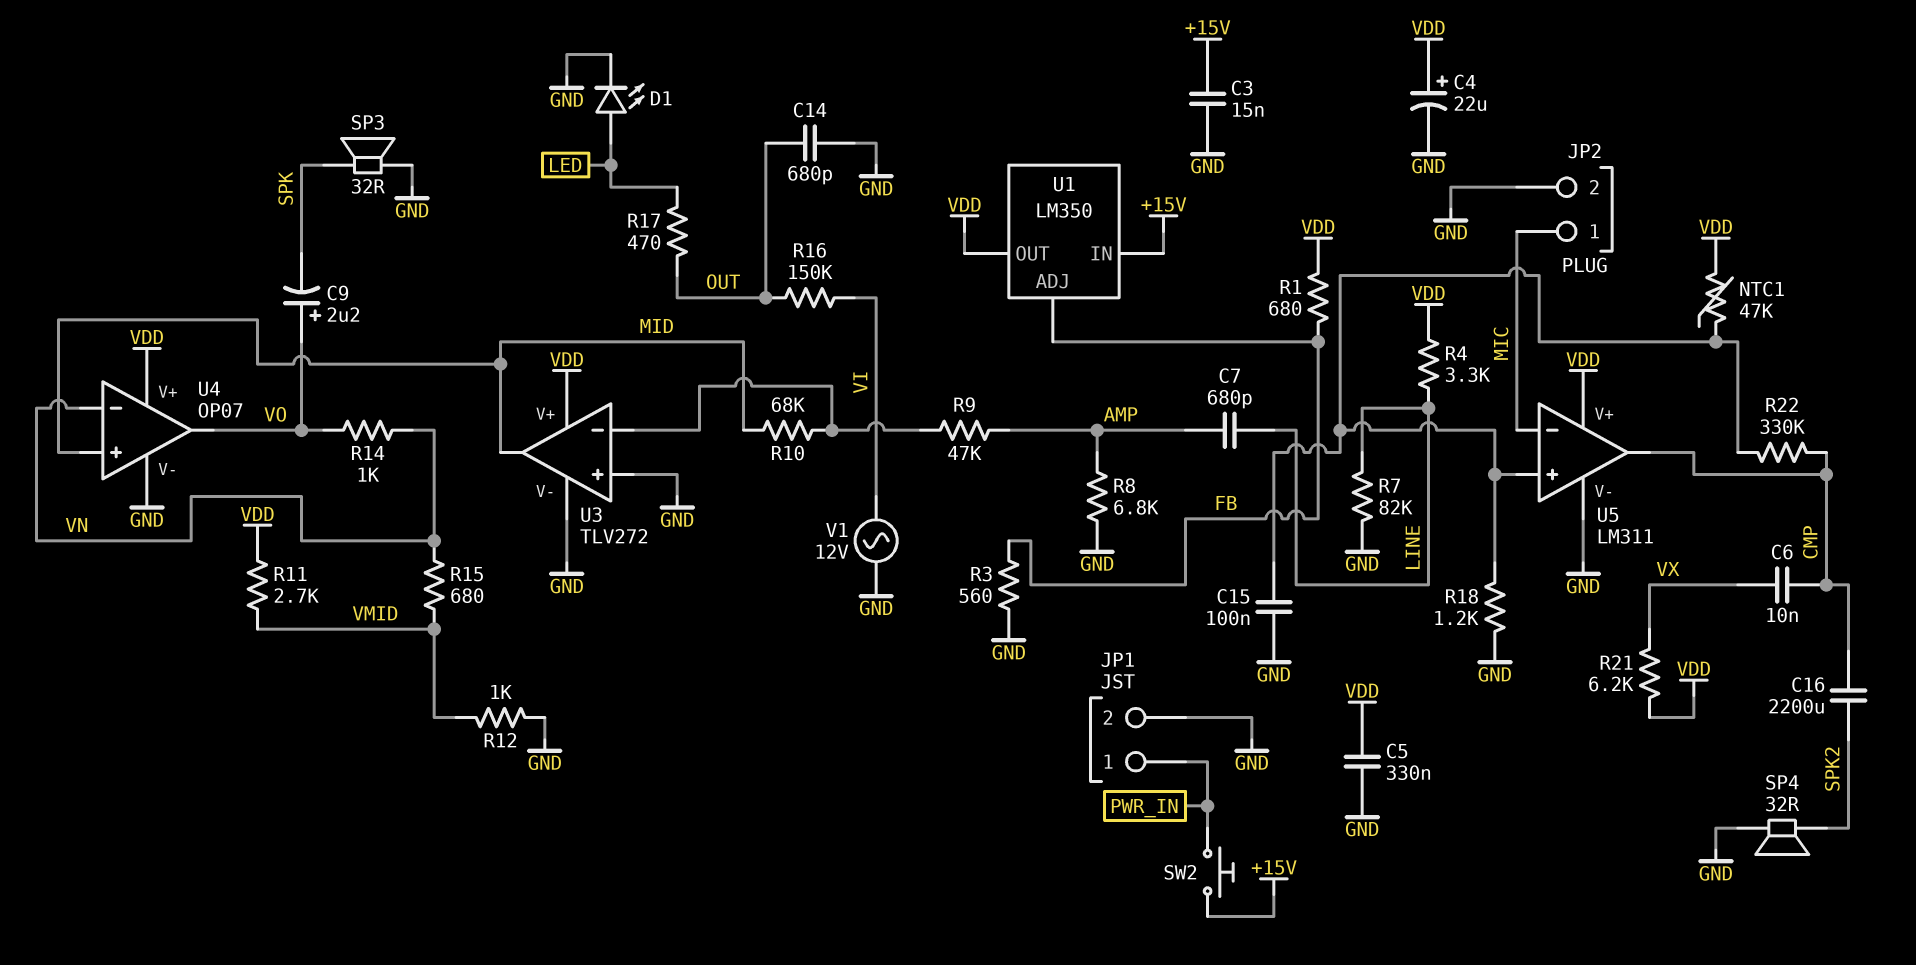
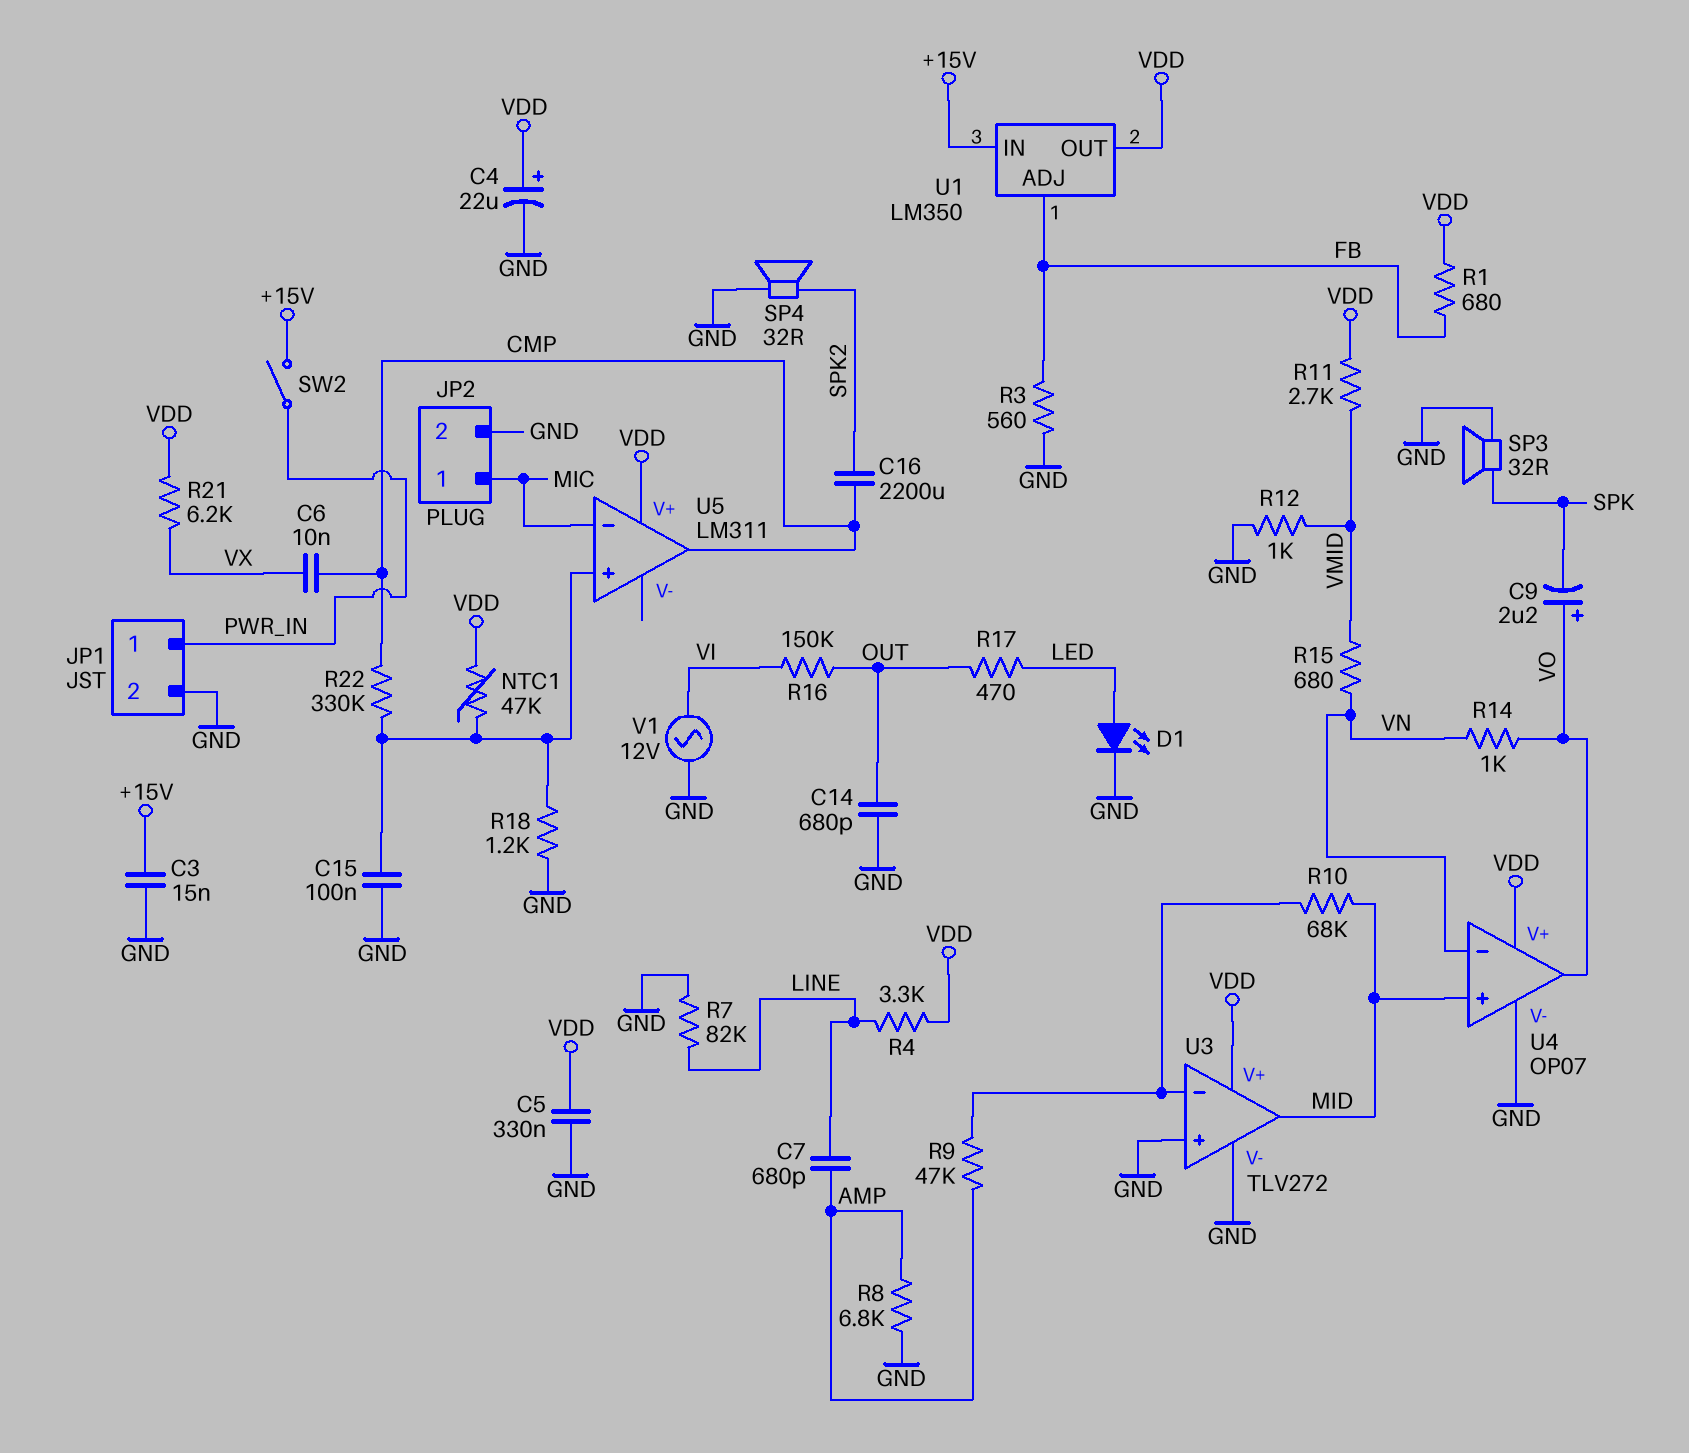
SW2: button (+15V, PWR_IN) -> switch (+15V, PWR_IN)
U5 pin V-: GND -> none

